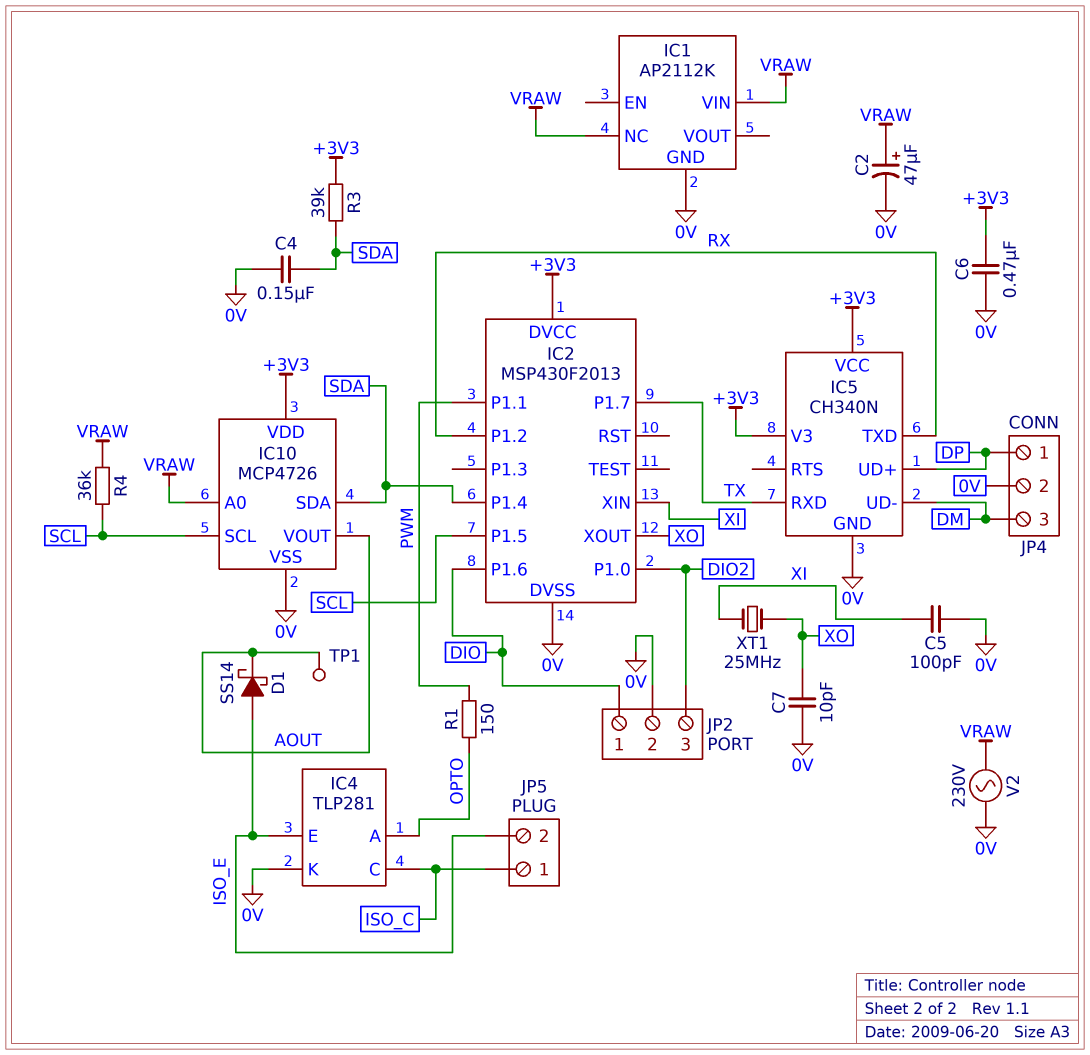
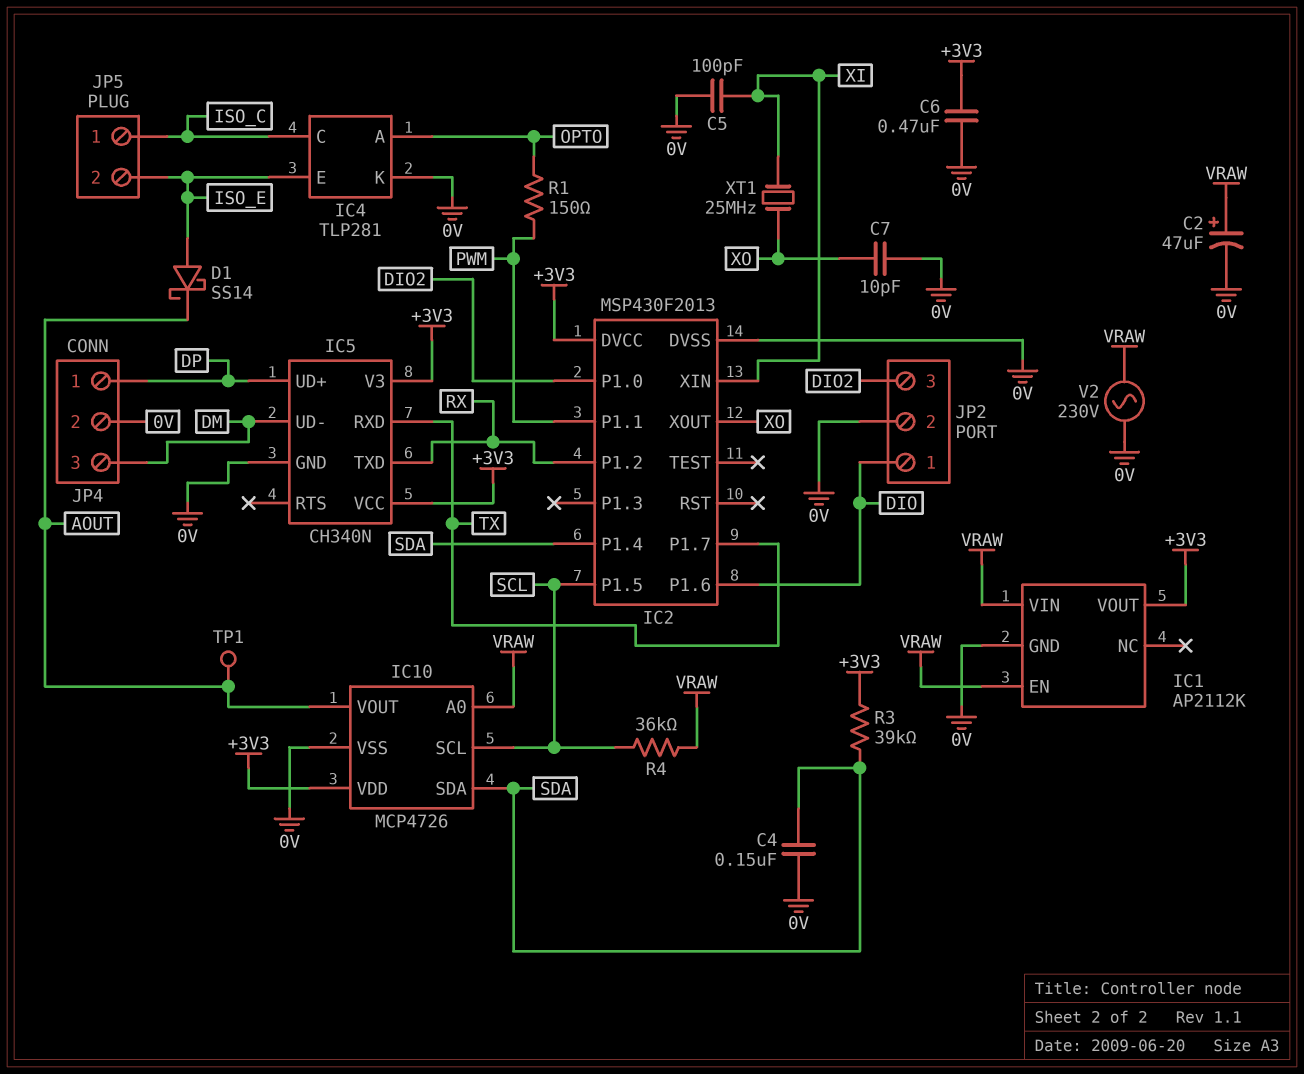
IC1 pin EN: none -> VRAW
IC1 pin NC: VRAW -> none
IC1 pin VOUT: none -> +3V3

